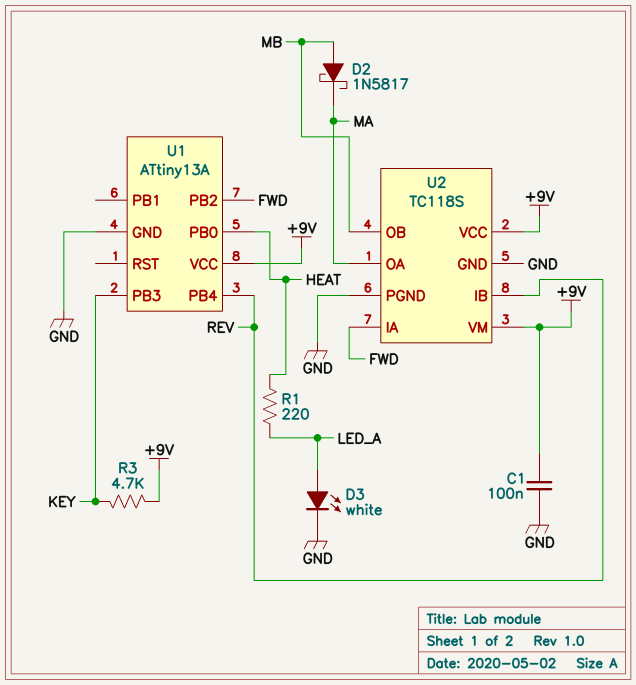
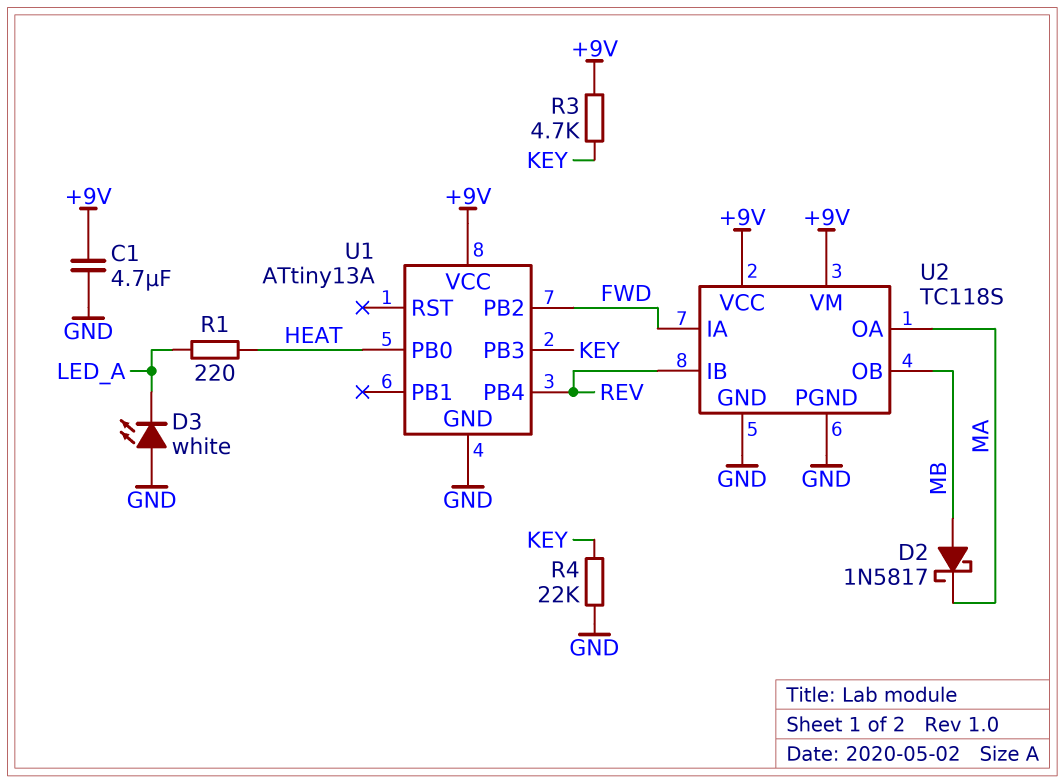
C1: 100nF (+9V, GND) -> 4.7uF (+9V, GND)
D3: LED white (A LED_A, K GND) -> LED white (A GND, K LED_A)
R4: none -> 22k (GND, KEY)

